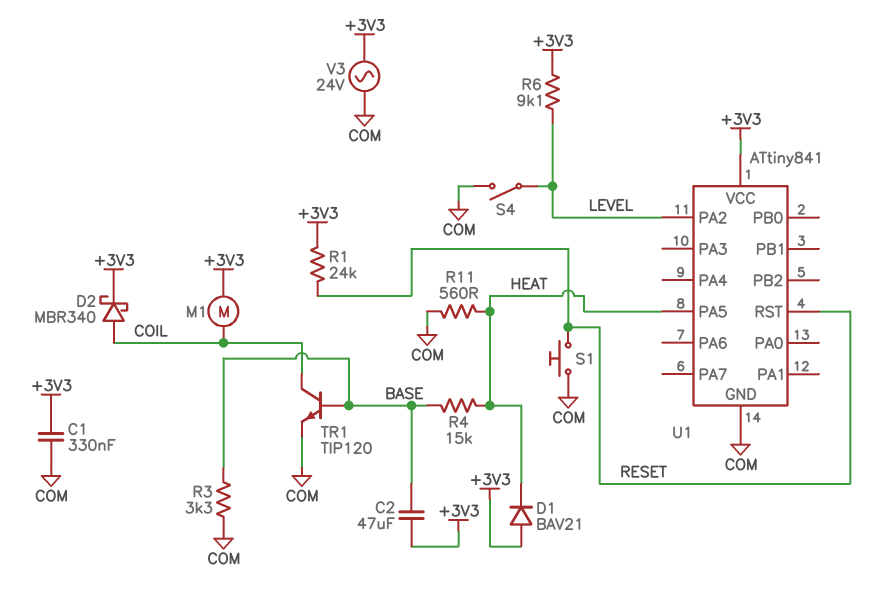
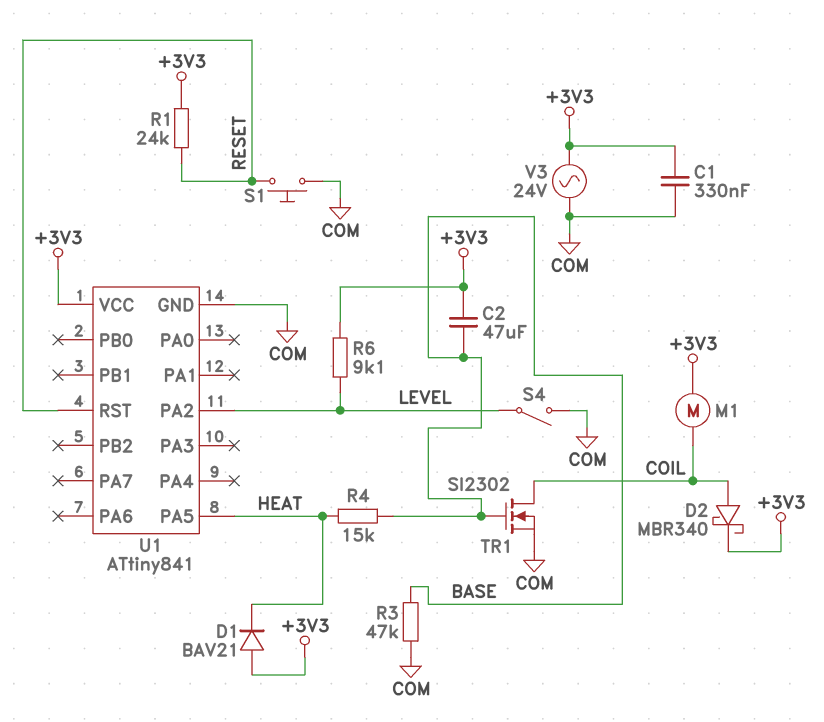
R3: 3.3k (BASE, COM) -> 47k (BASE, COM)
R11: 560 (COM, HEAT) -> none
TR1: NPN TIP120 (B BASE, C COIL, E COM) -> NMOS SI2302 (G BASE, D COIL, S COM)

